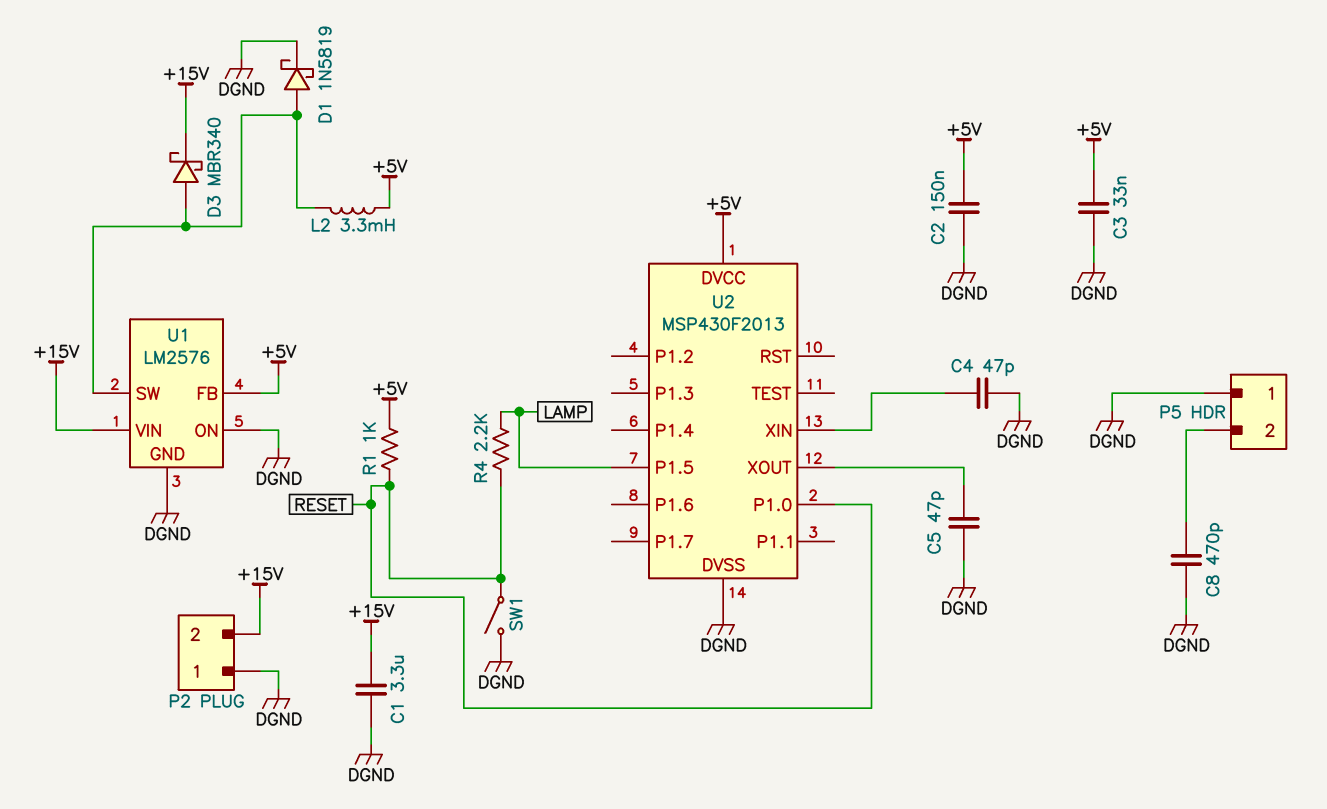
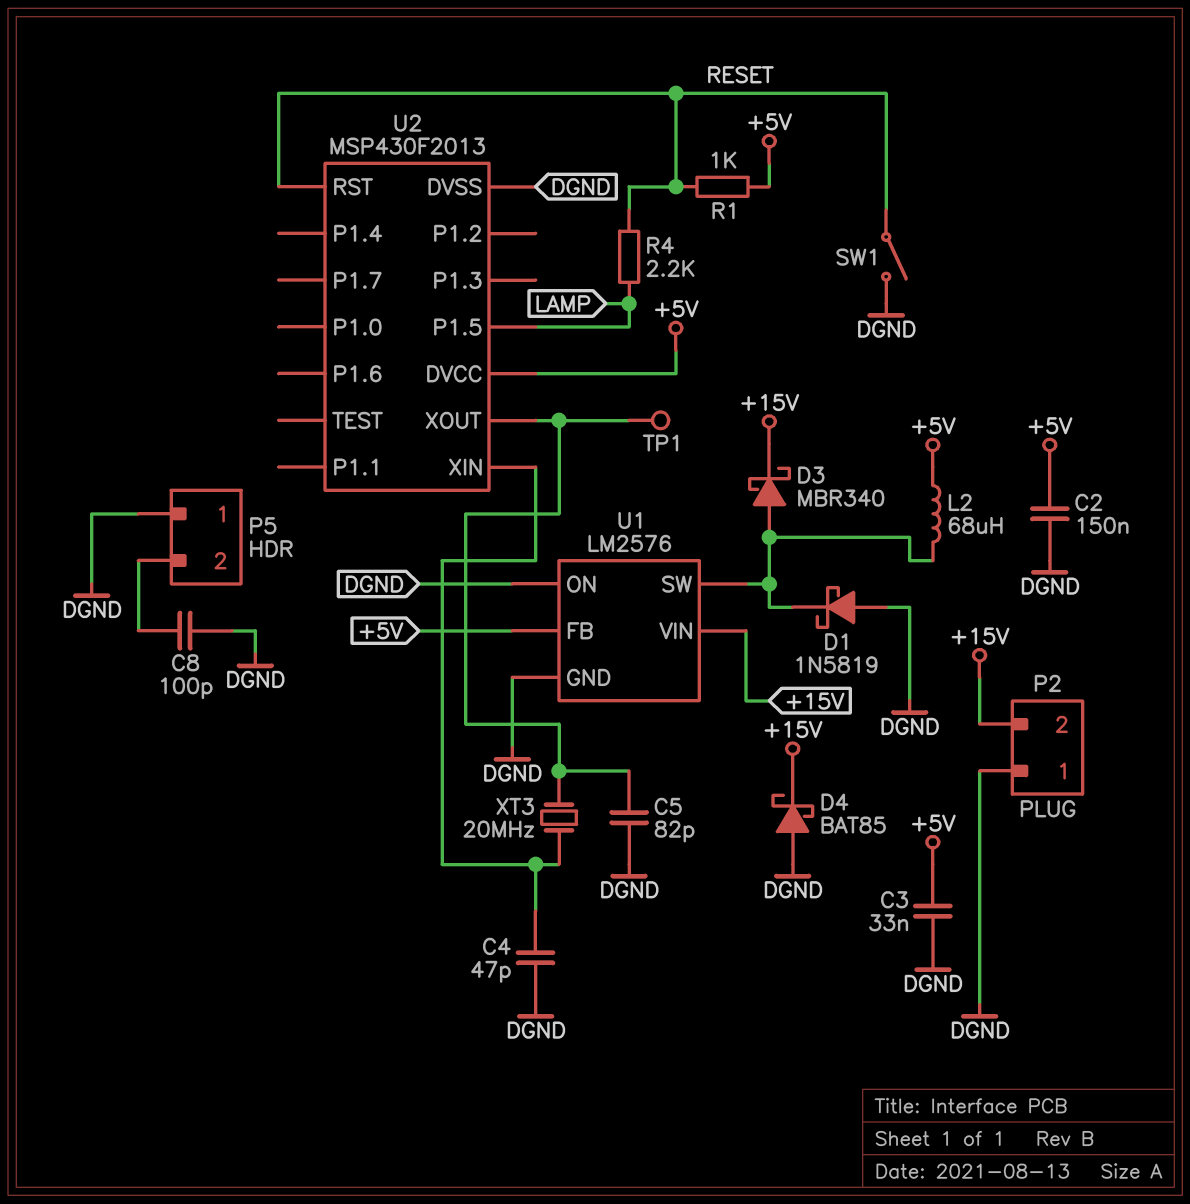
C1: 3.3uF (+15V, DGND) -> none
C5: 47pF (DGND, U2/XOUT) -> 82pF (DGND, U2/XOUT)
C8: 470pF (DGND, P5/2) -> 100pF (DGND, P5/2)
D1: schottky 1N5819 (A U1/SW, K DGND) -> schottky 1N5819 (A DGND, K U1/SW)
D4: none -> schottky BAT85 (A DGND, K +15V)
L2: 3.3mH (+5V, U1/SW) -> 68uH (+5V, U1/SW)
TP1: none -> test point (U2/XOUT)
U2 pin P1.0: RESET -> none
U2 pin RST: none -> RESET
XT3: none -> 20MHz (U2/XIN, U2/XOUT)

